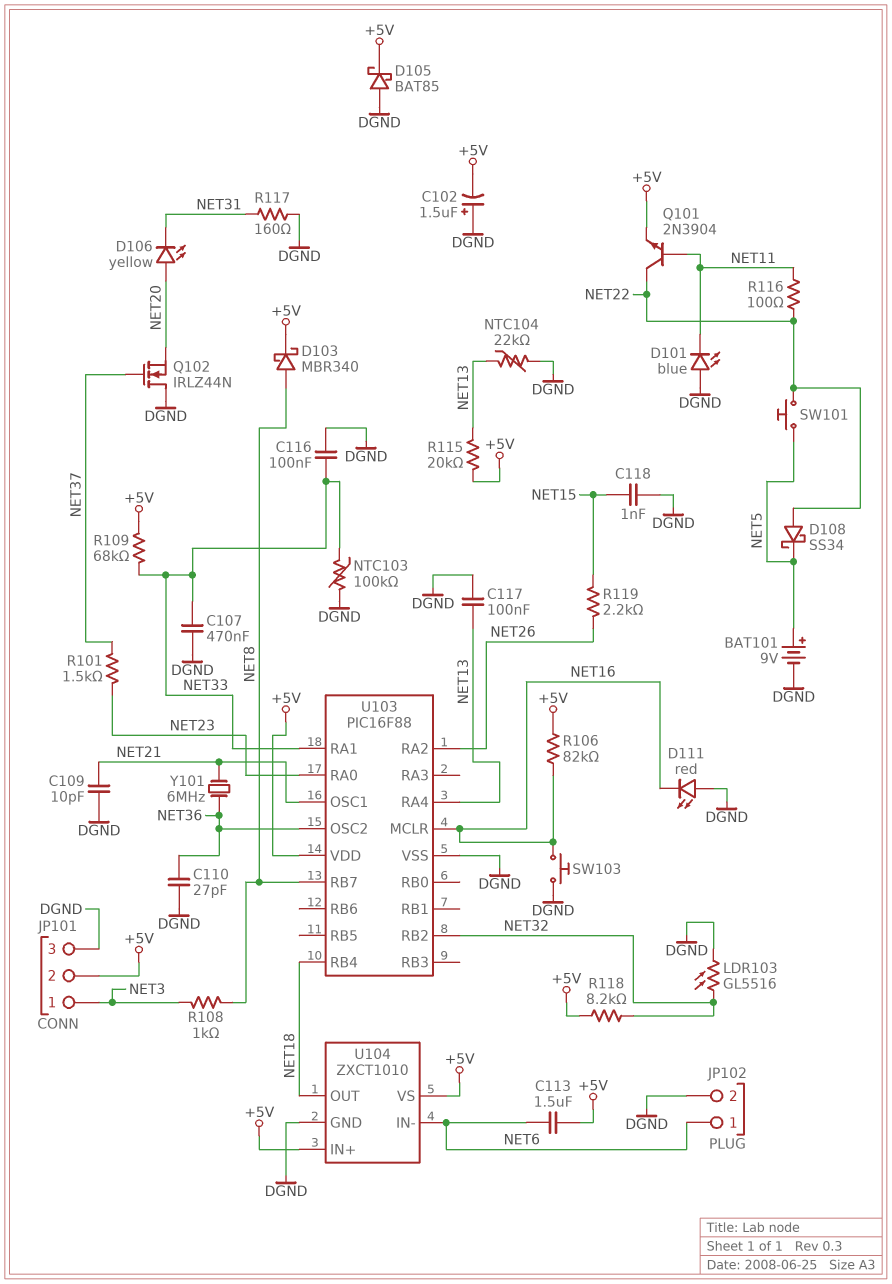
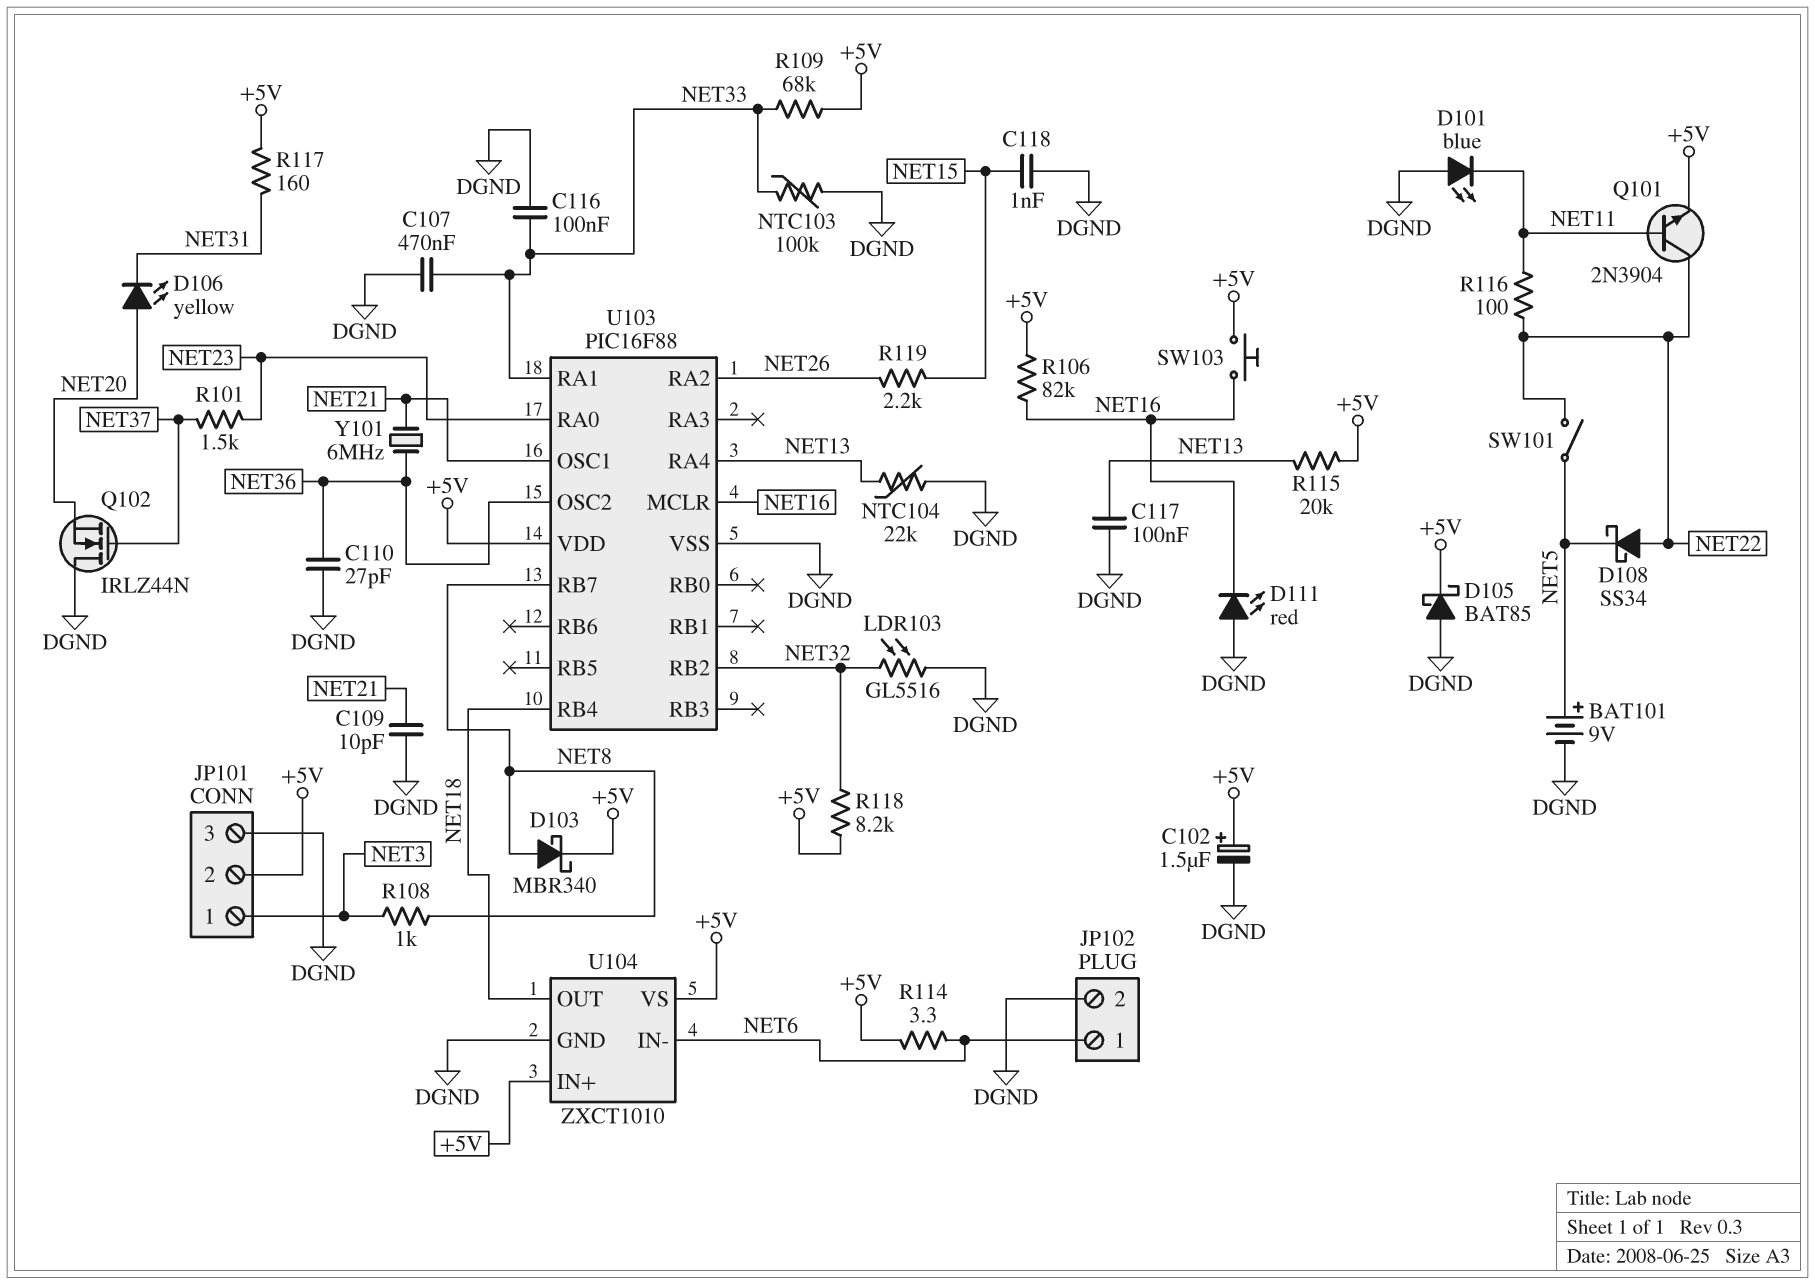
C102: 1.5uF (plus DGND, minus +5V) -> 1.5uF (plus +5V, minus DGND)
C113: 1.5uF (+5V, NET6) -> none
R114: none -> 3.3 (+5V, NET6)
R117: 160 (DGND, NET31) -> 160 (+5V, NET31)
SW101: button (NET5, NET22) -> switch (NET5, NET22)
SW103: button (DGND, NET16) -> button (+5V, NET16)

